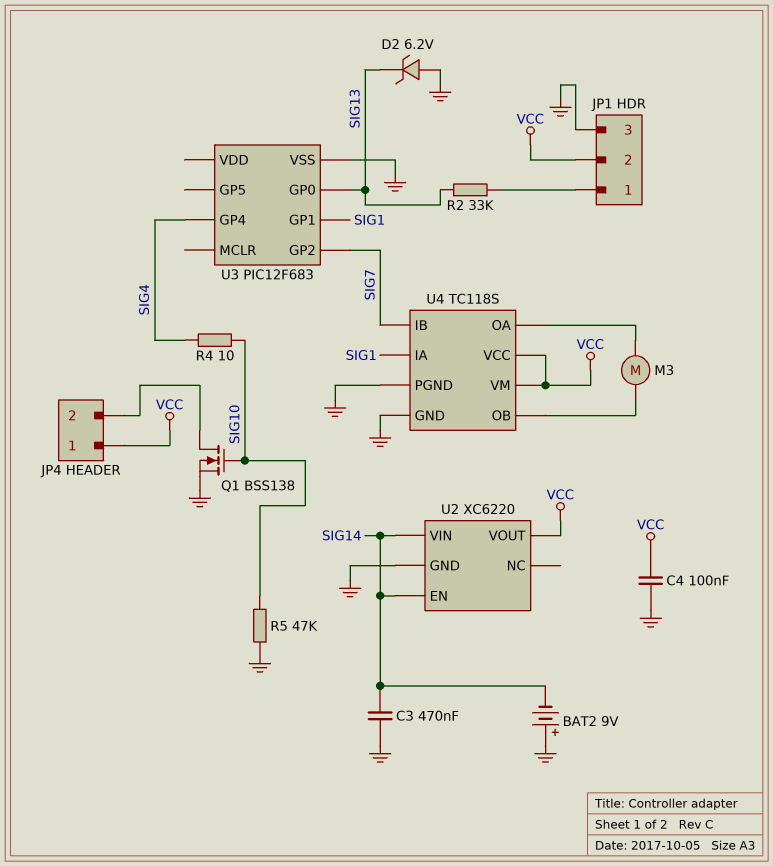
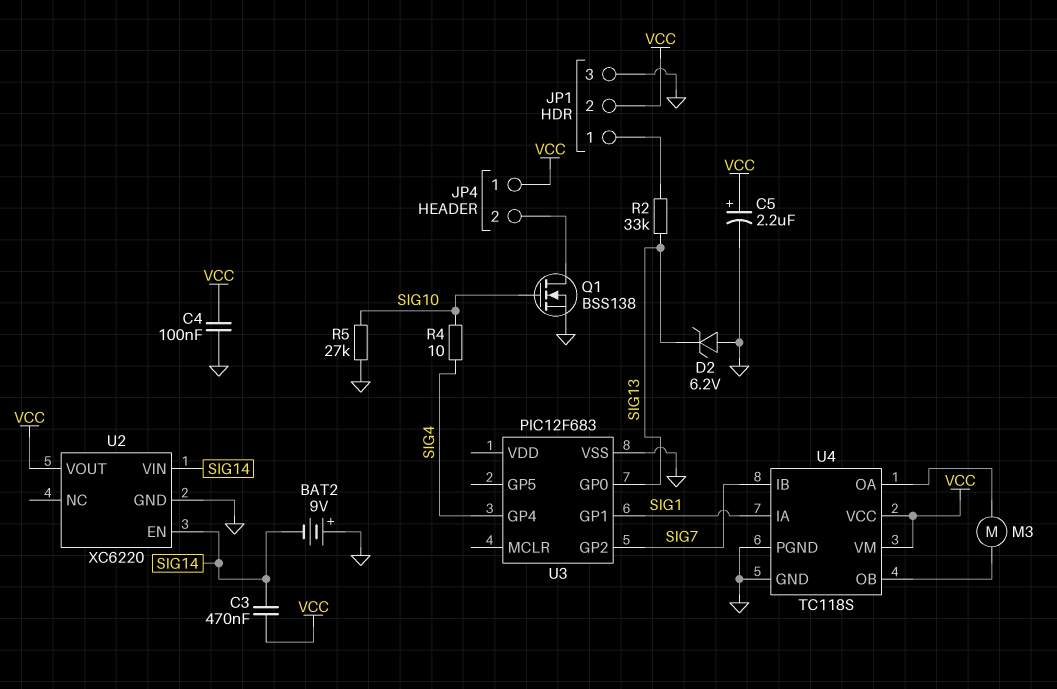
C3: 470nF (GND, SIG14) -> 470nF (SIG14, VCC)
C5: none -> 2.2uF (plus VCC, minus GND)
R5: 47k (GND, SIG10) -> 27k (GND, SIG10)

